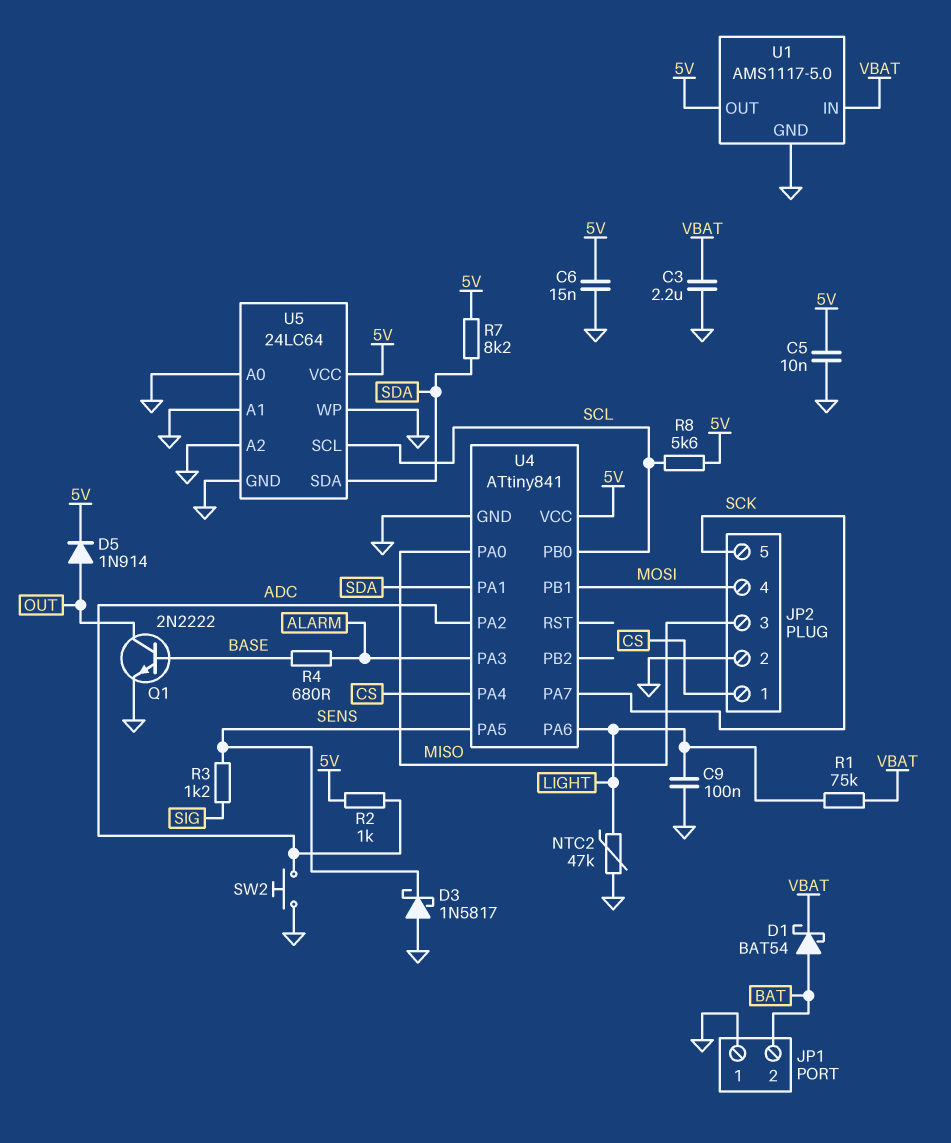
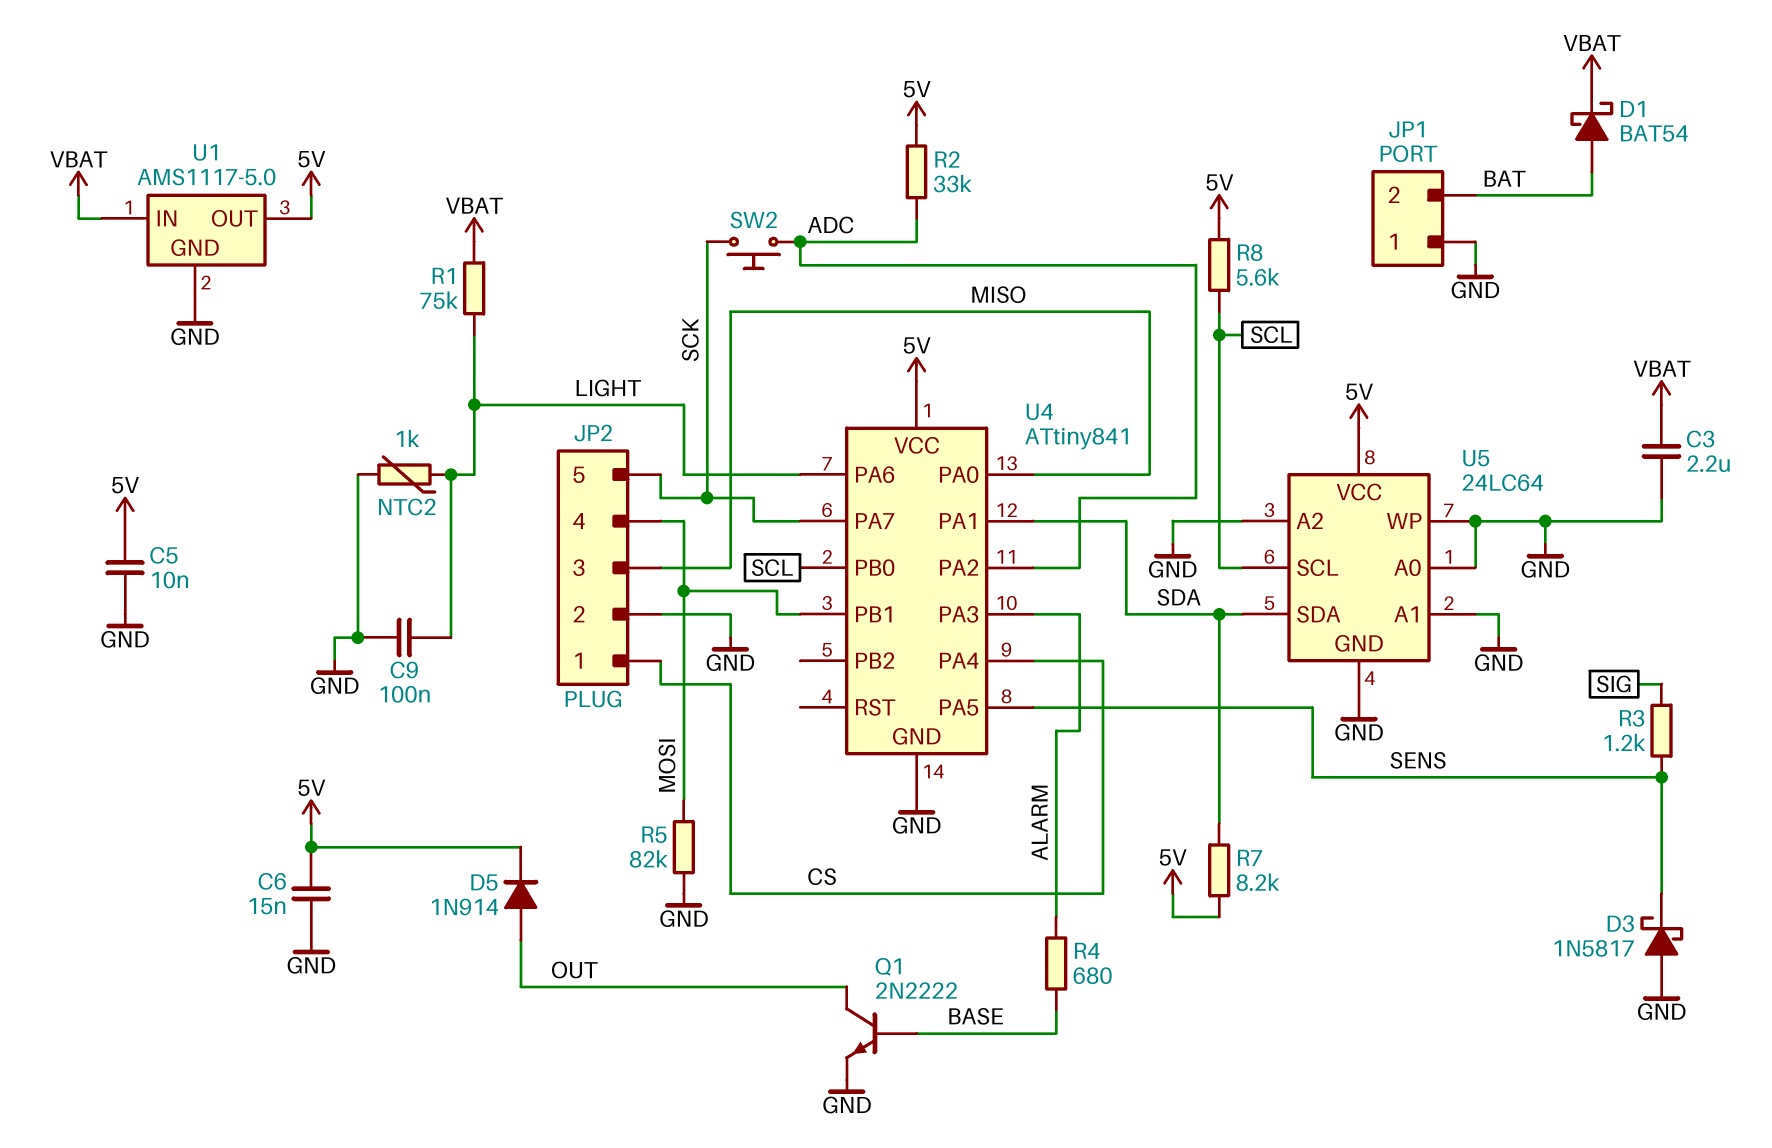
NTC2: 47k (GND, LIGHT) -> 1k (GND, LIGHT)
R2: 1k (5V, ADC) -> 33k (5V, ADC)
R5: none -> 82k (GND, MOSI)
SW2: button (ADC, GND) -> button (ADC, SCK)

